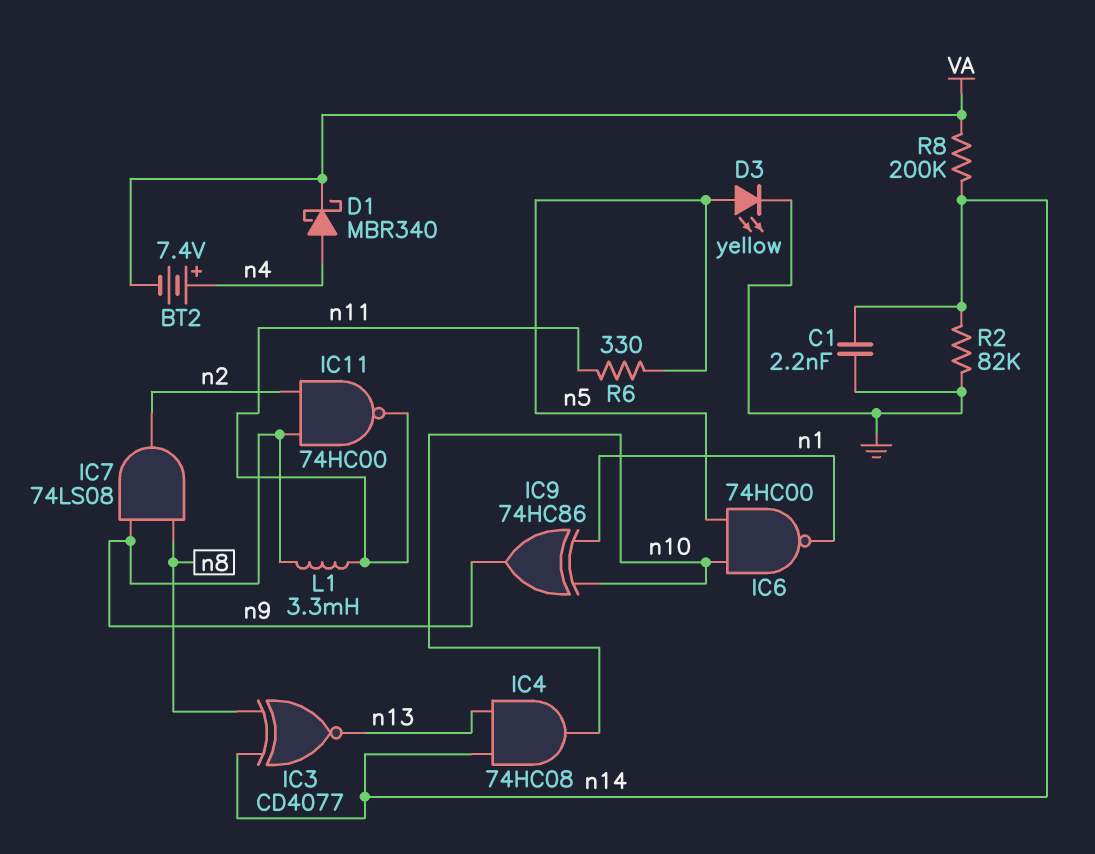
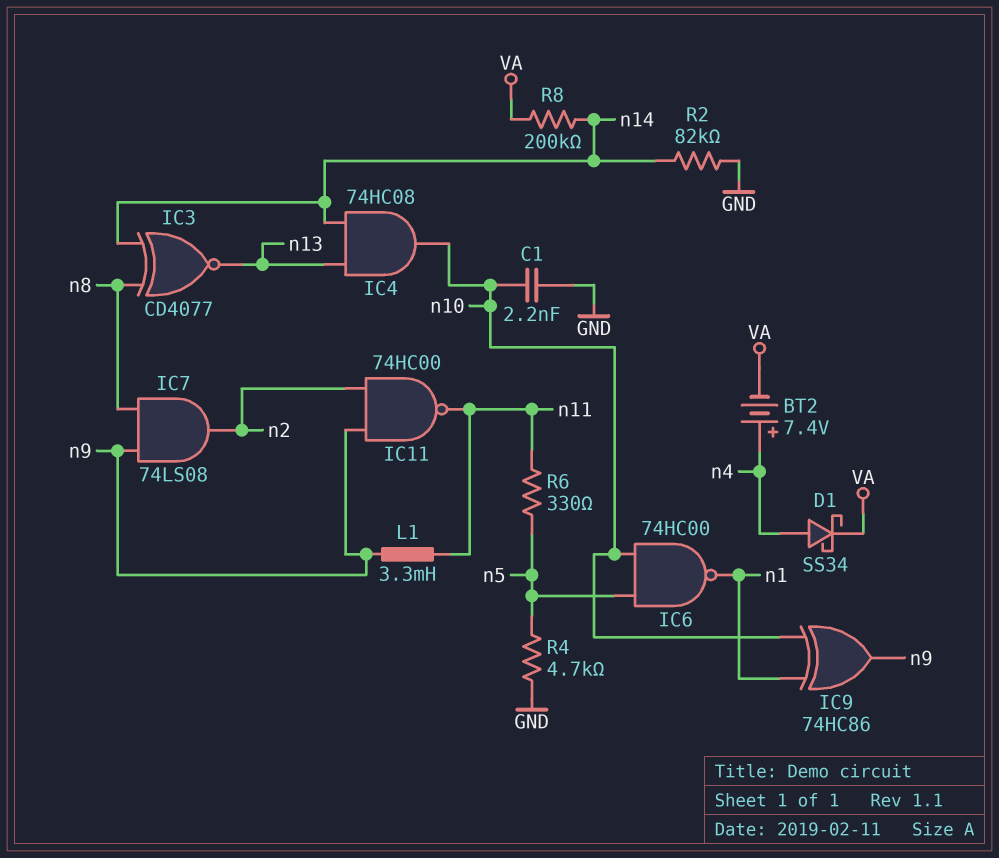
C1: 2.2nF (GND, n14) -> 2.2nF (GND, n10)
D1: schottky MBR340 (A n4, K VA) -> schottky SS34 (A n4, K VA)
D3: LED yellow (A n5, K GND) -> none
R4: none -> 4.7k (GND, n5)

